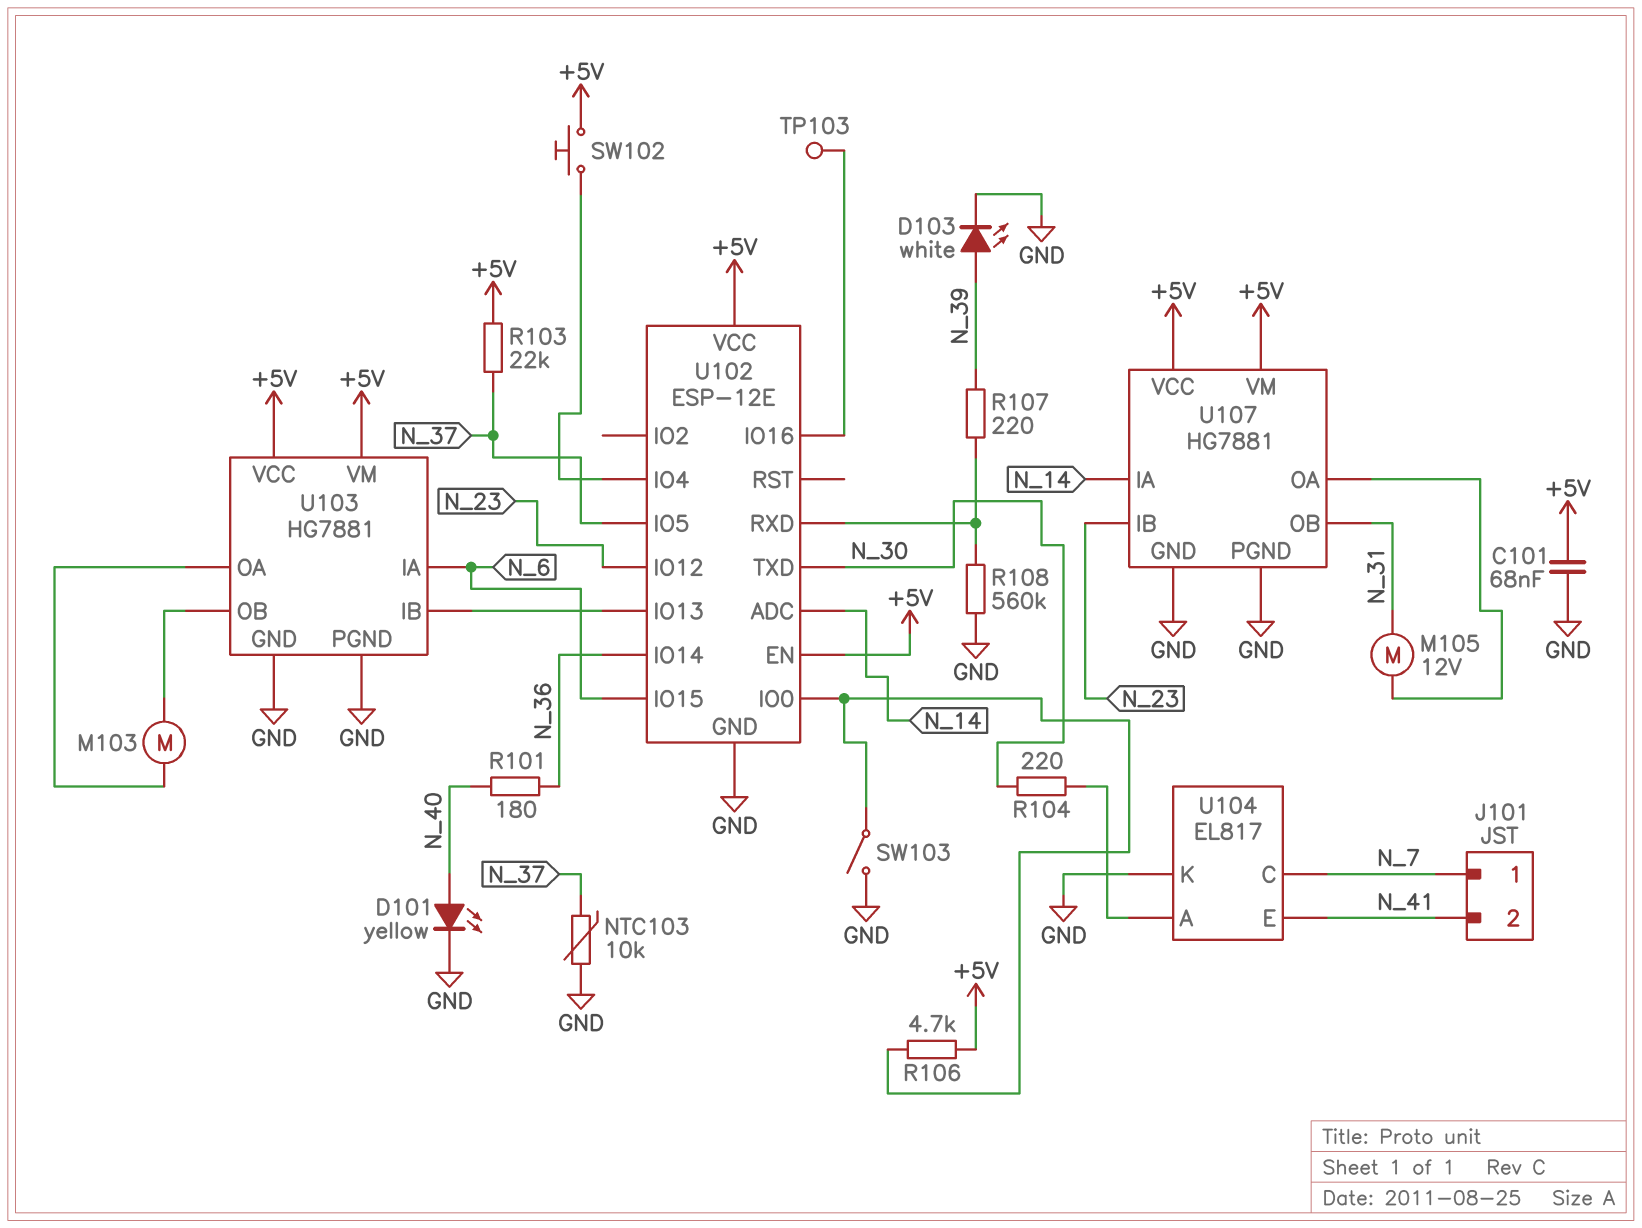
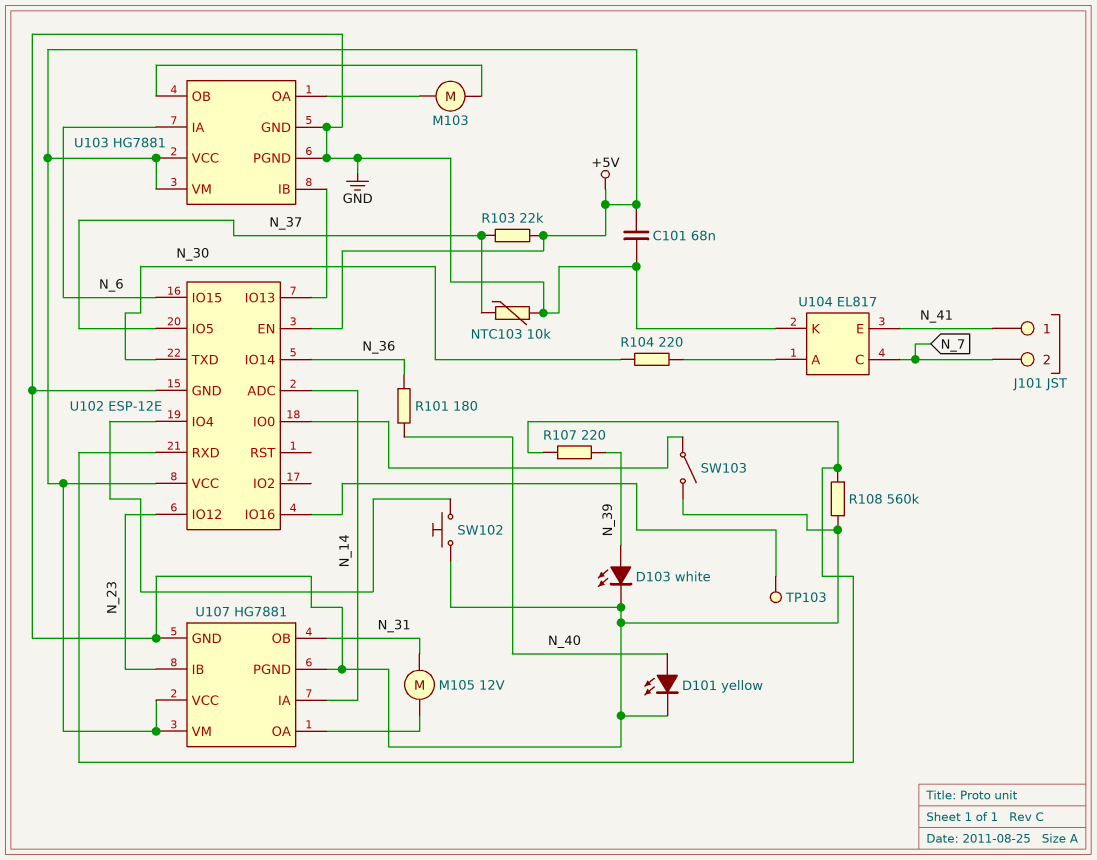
J101 pin 1: N_7 -> N_41
J101 pin 2: N_41 -> N_7
R106: 4.7k (+5V, U102/IO0) -> none
SW102: button (+5V, U102/IO4) -> button (GND, U102/IO4)

